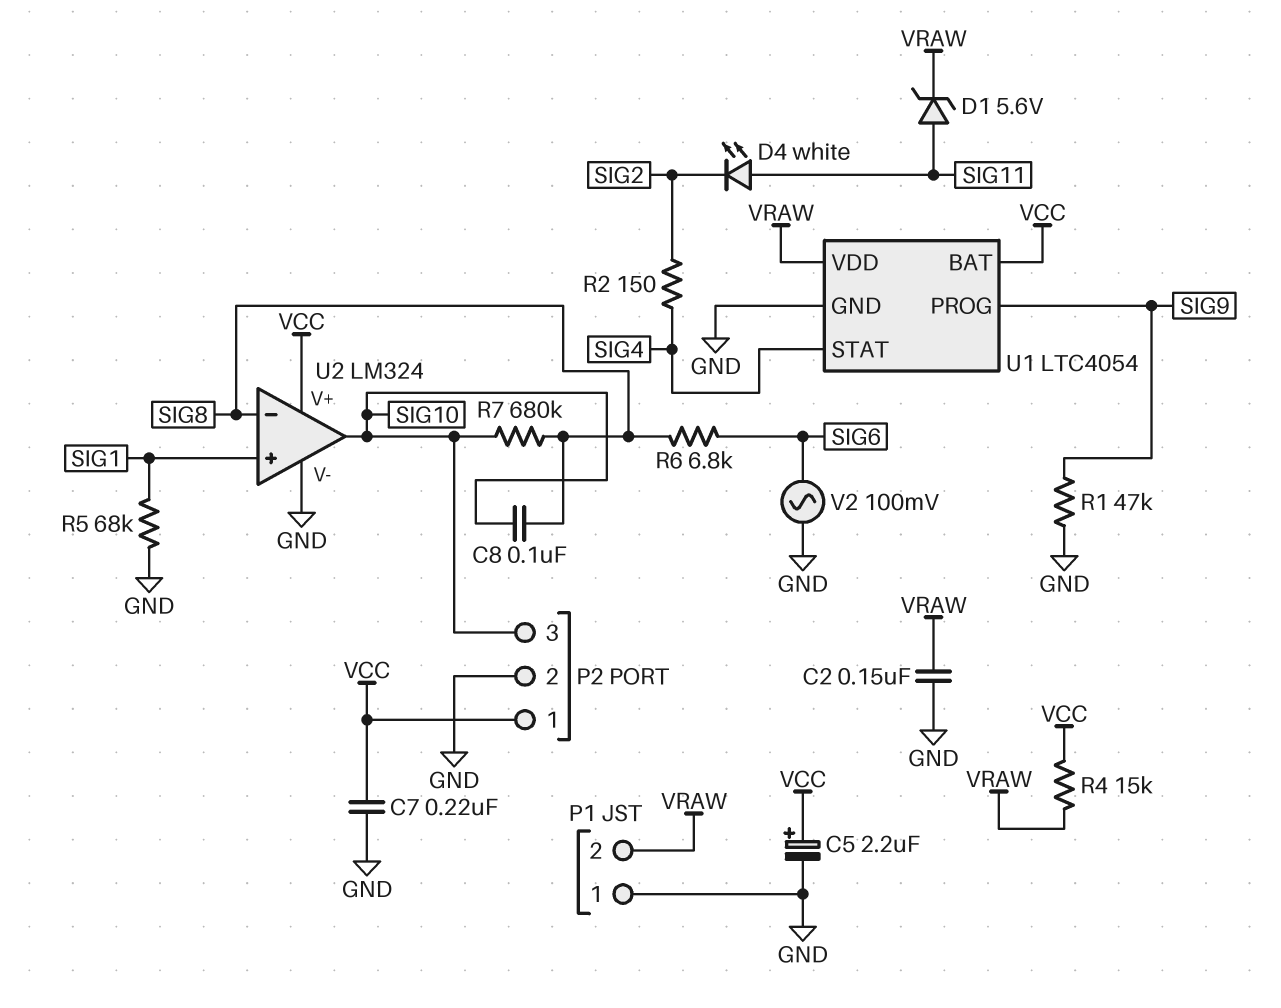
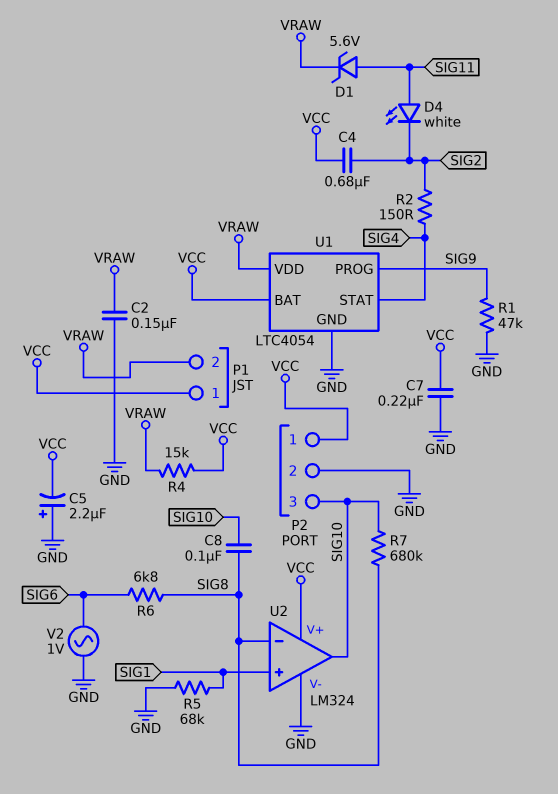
C4: none -> 680nF (SIG2, VCC)
C5: 2.2uF (plus VCC, minus GND) -> 2.2uF (plus GND, minus VCC)
P1 pin 1: GND -> VCC
V2: AC 100mV (GND, SIG6) -> AC 1V (GND, SIG6)

